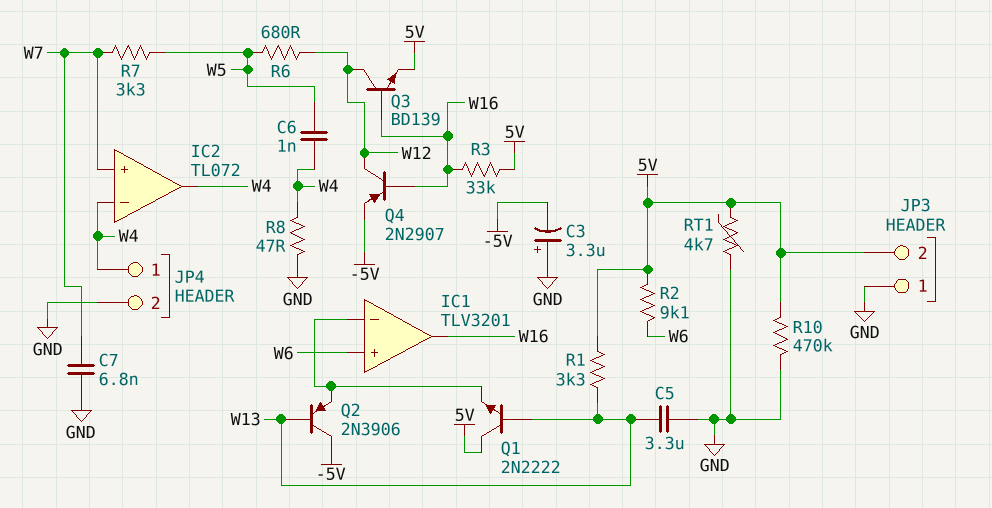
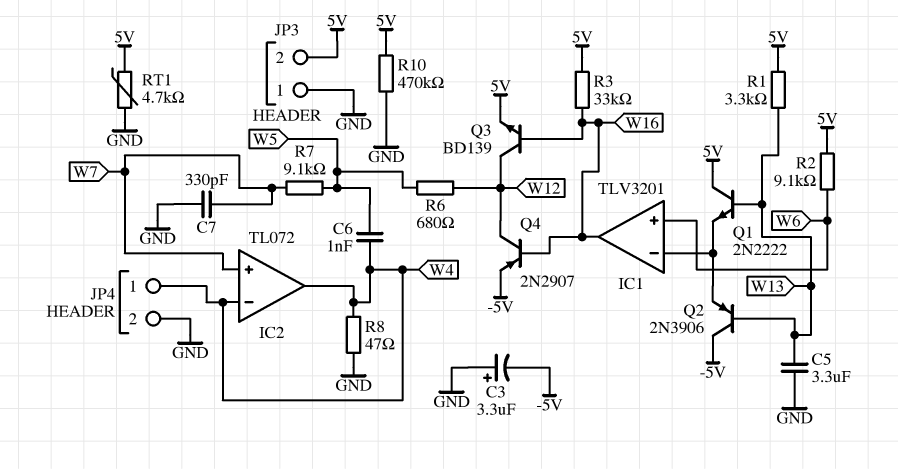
C7: 6.8nF (GND, W7) -> 330pF (GND, W7)
R7: 3.3k (W5, W7) -> 9.1k (W5, W7)

